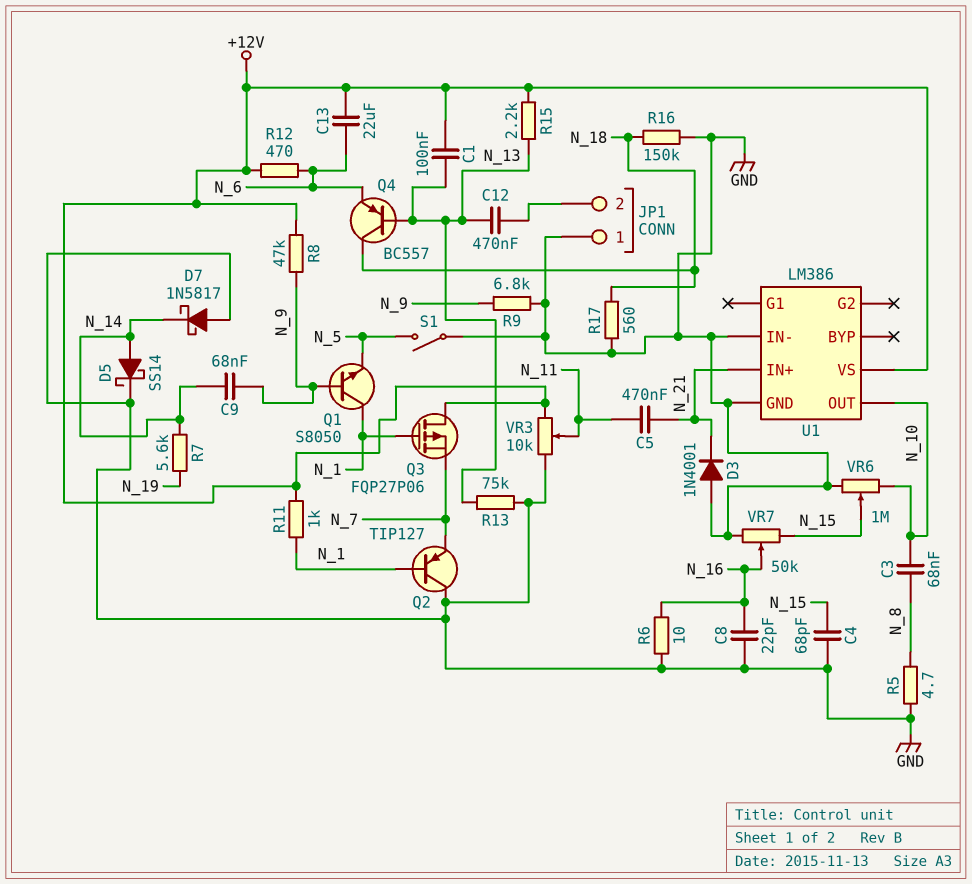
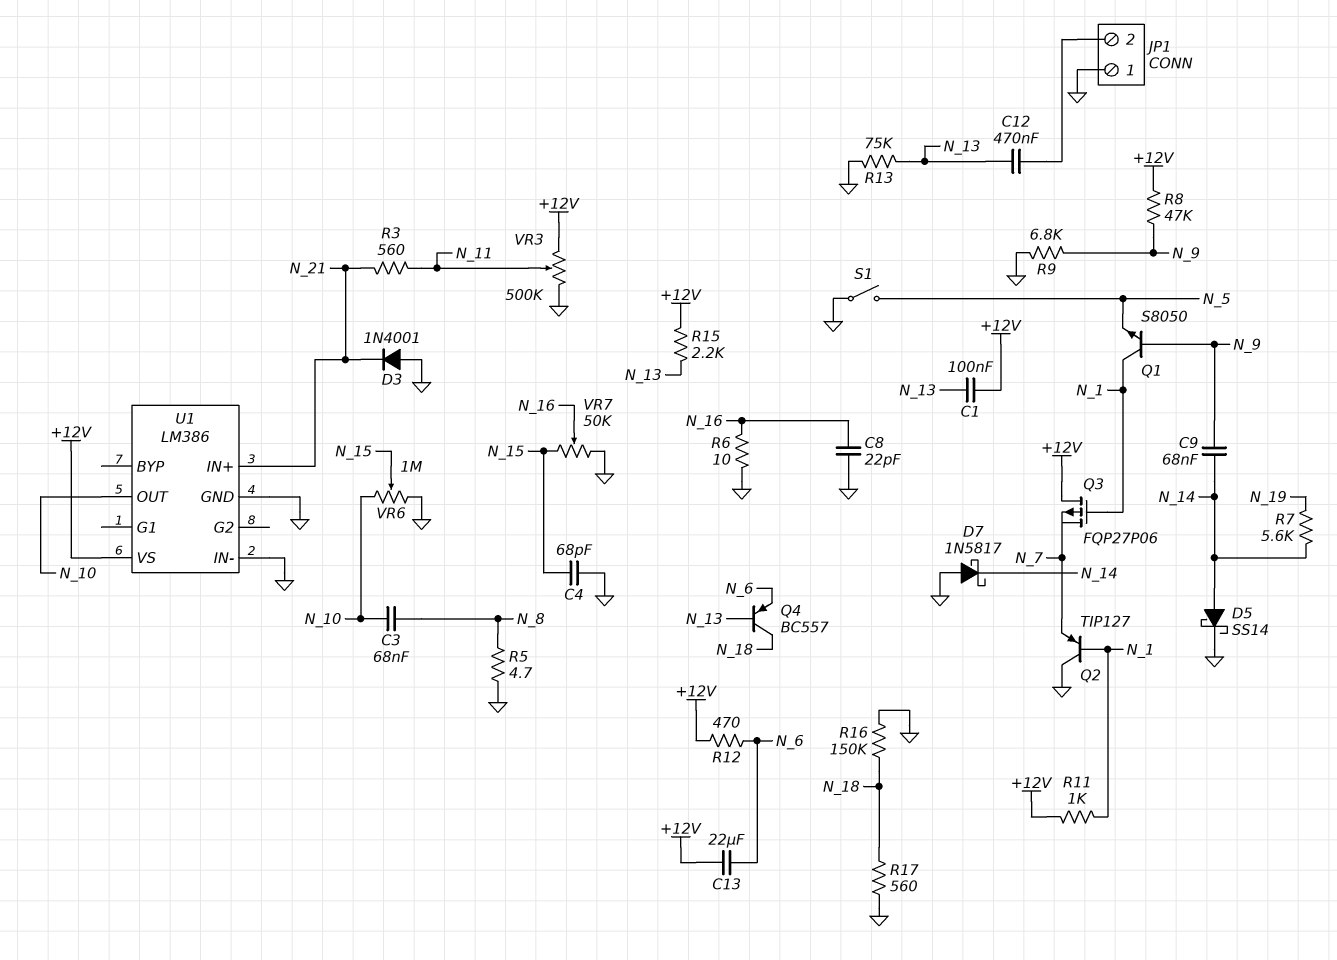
C5: 470nF (N_11, N_21) -> none
R3: none -> 560 (N_11, N_21)
VR3: 10k (+12V, GND, wiper N_11) -> 500k (+12V, GND, wiper N_11)

